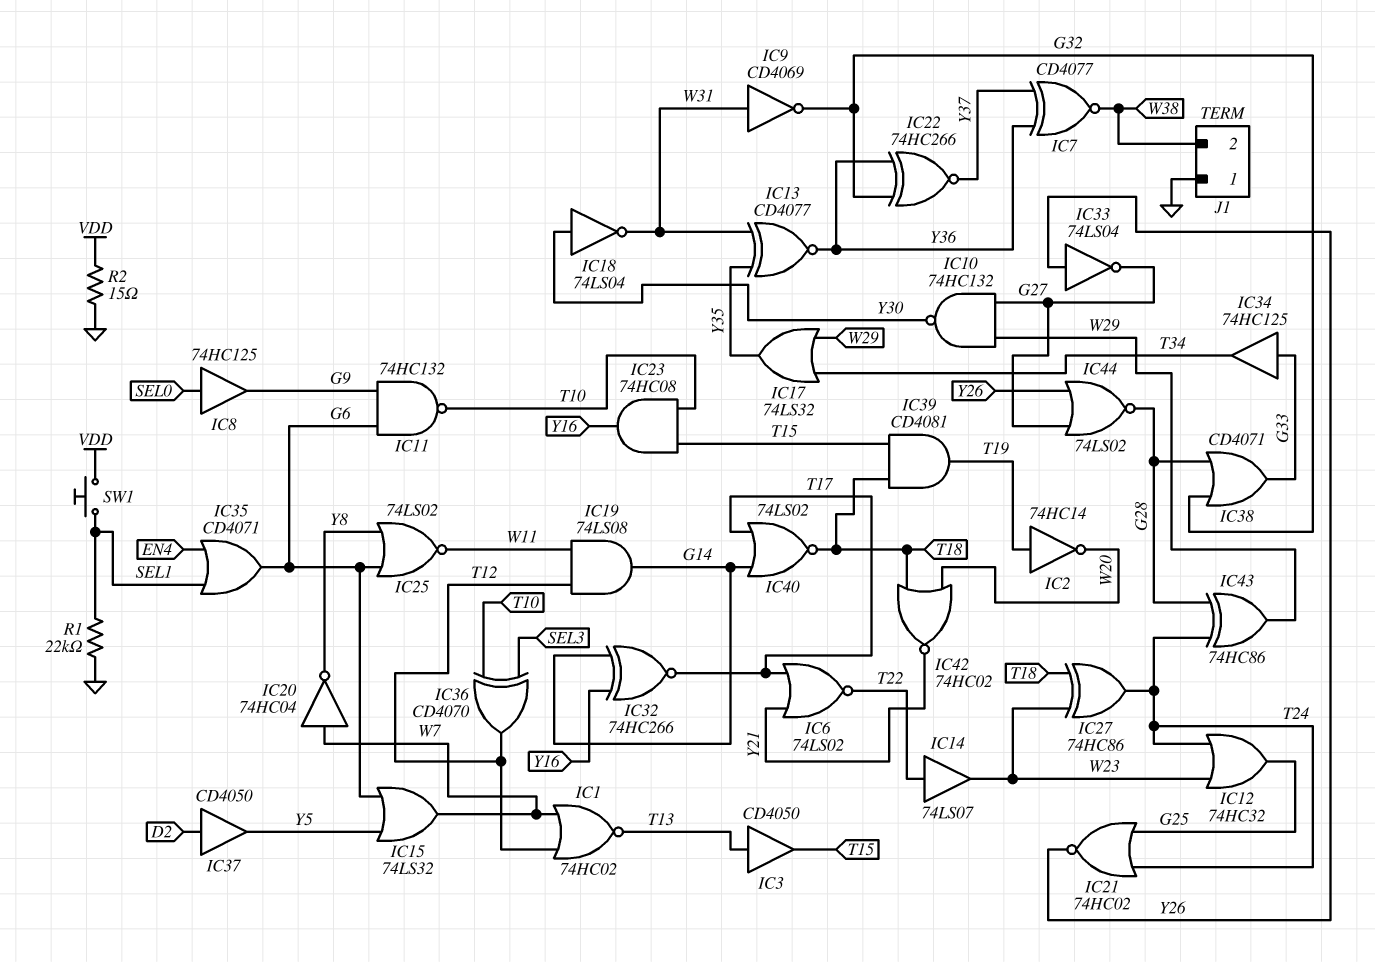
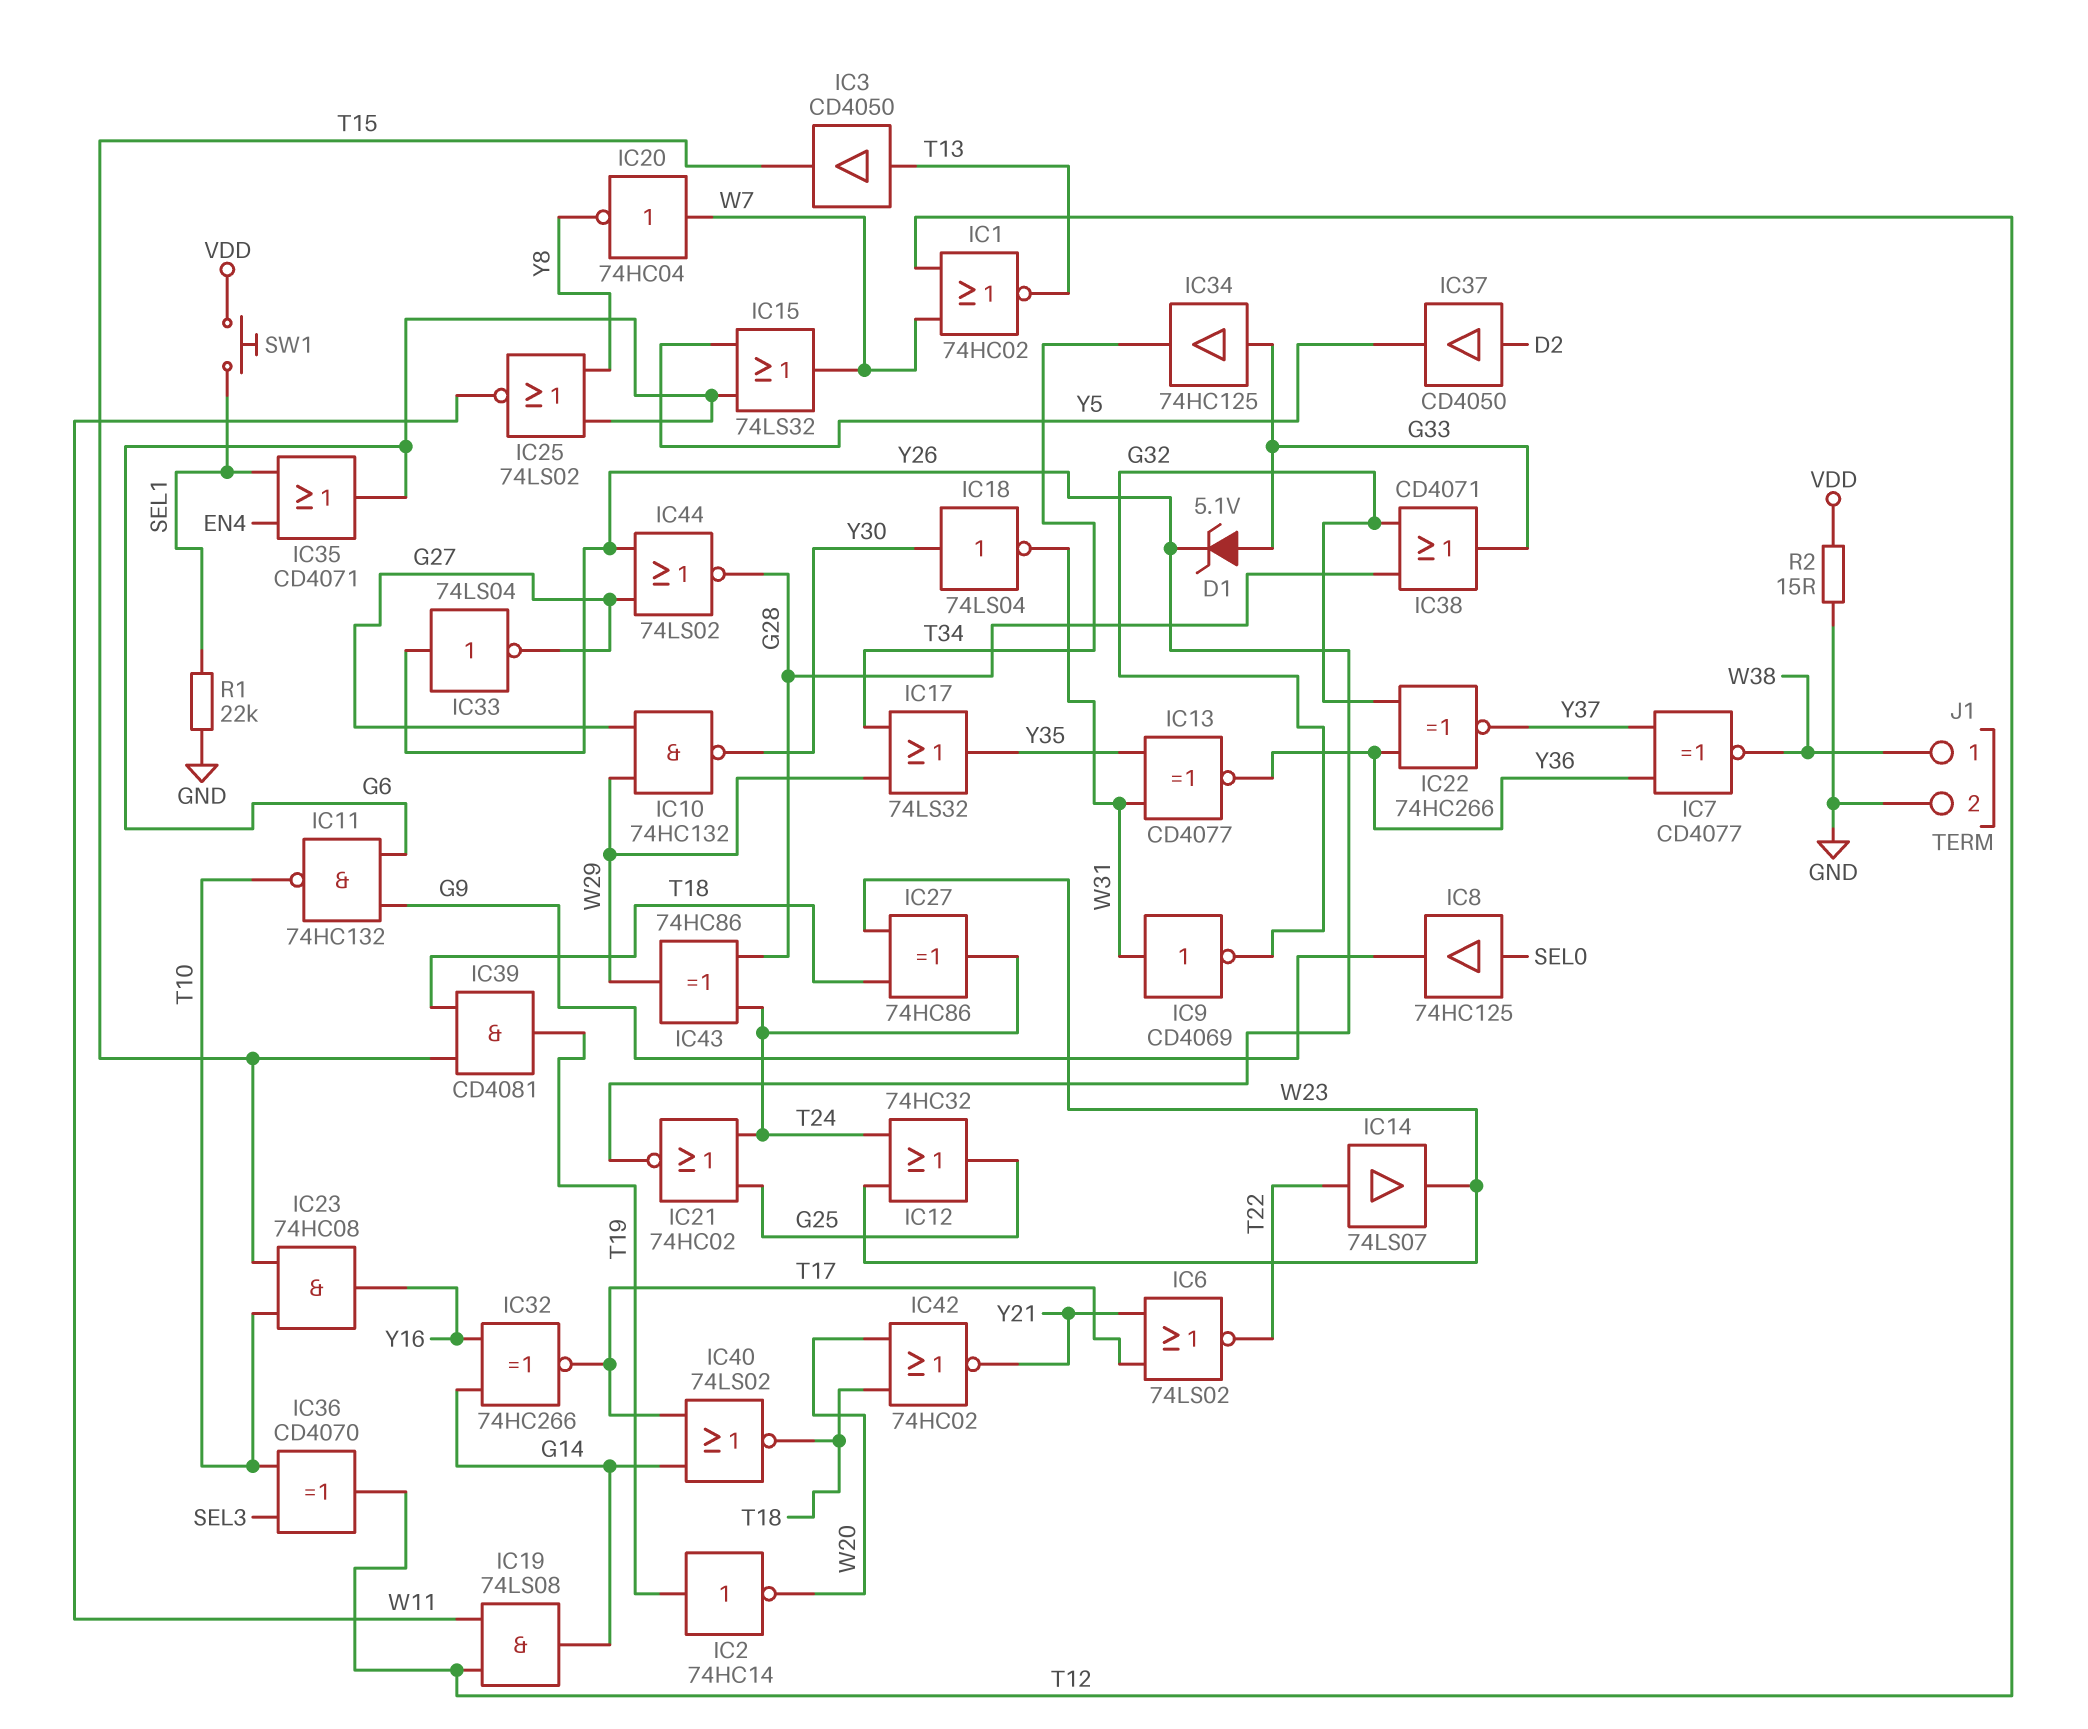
D1: none -> zener 5.1V (A G33, K Y26)
J1 pin 1: GND -> W38
J1 pin 2: W38 -> GND

